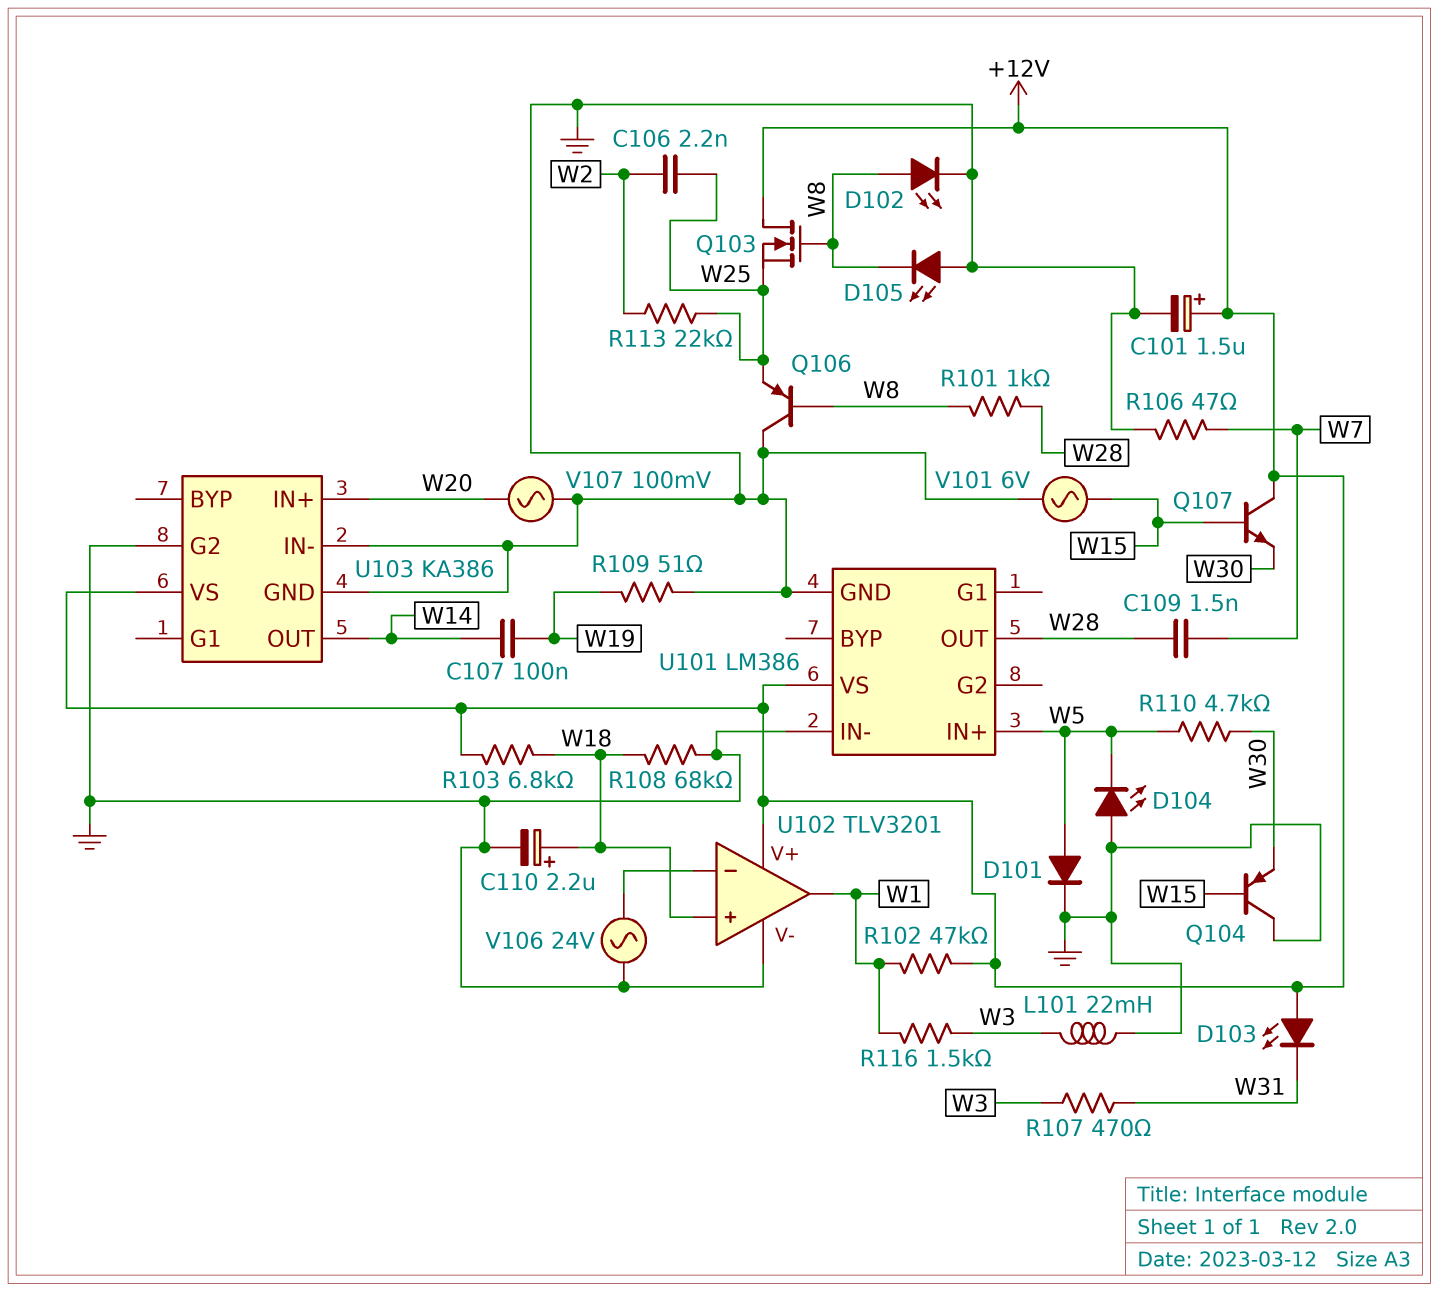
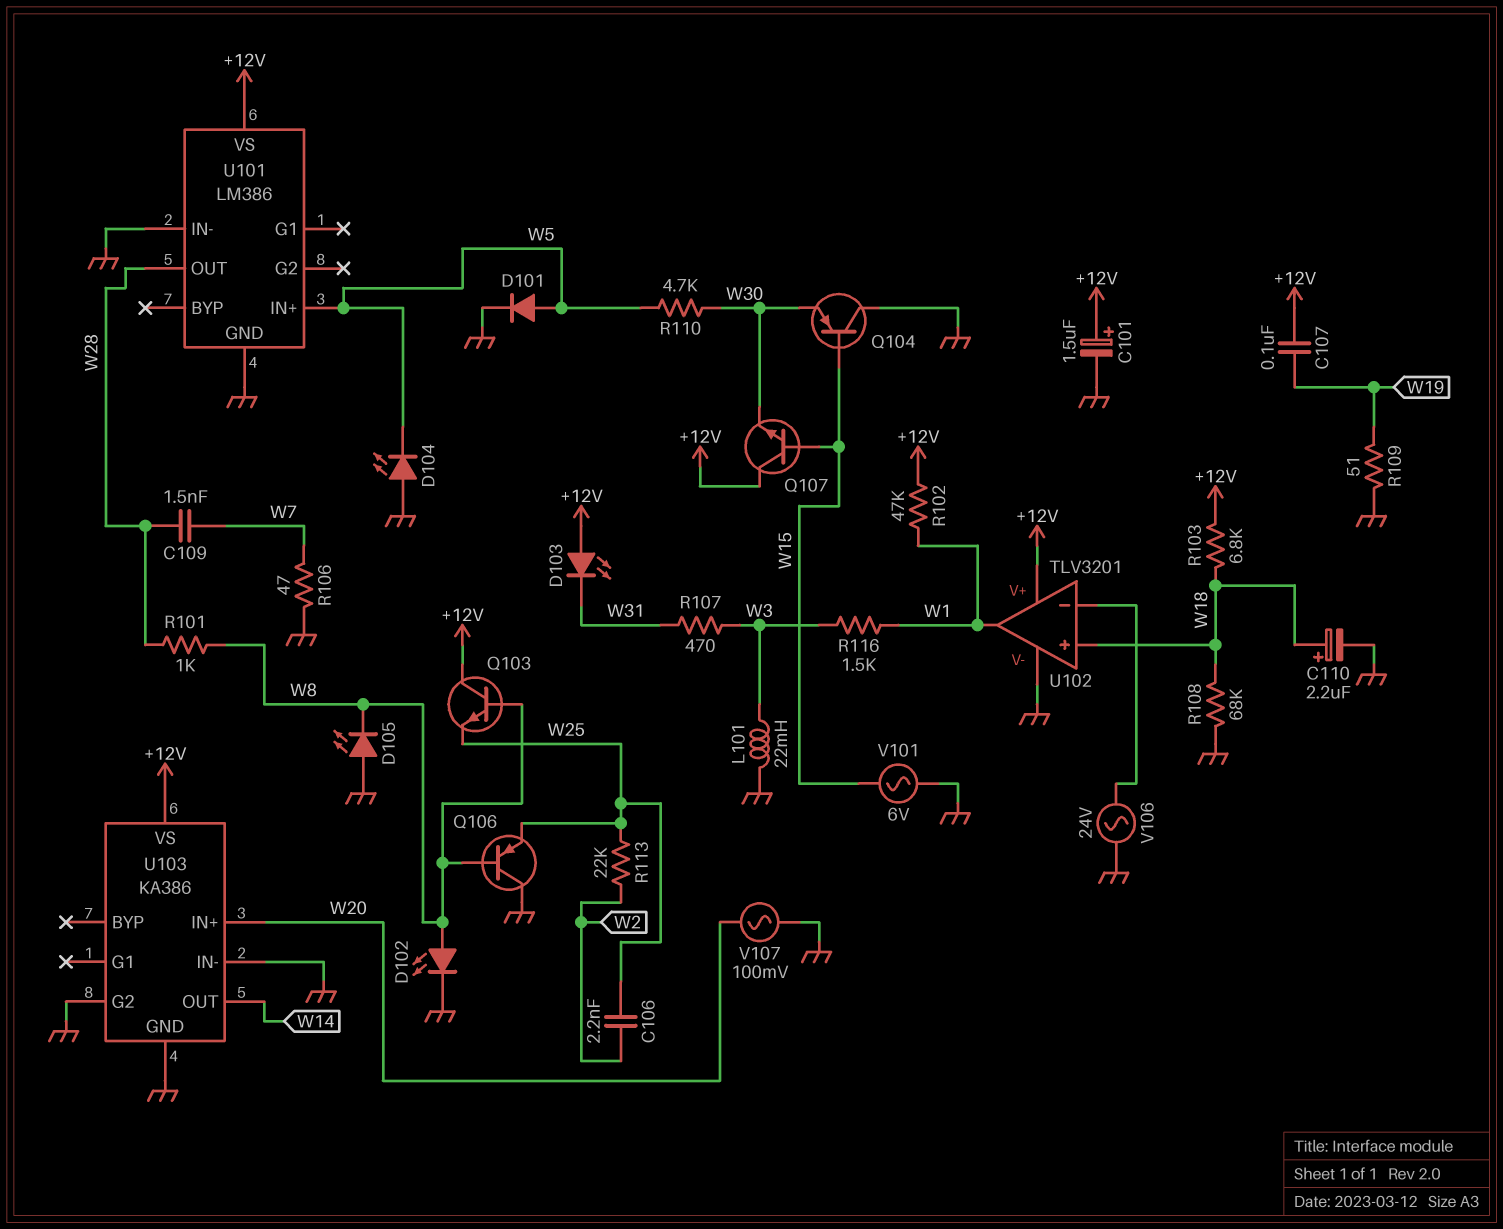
C107: 100nF (W14, W19) -> 100nF (+12V, W19)
Q103: NMOS (G W8, D +12V, S W25) -> NPN (B W8, C +12V, E W25)

